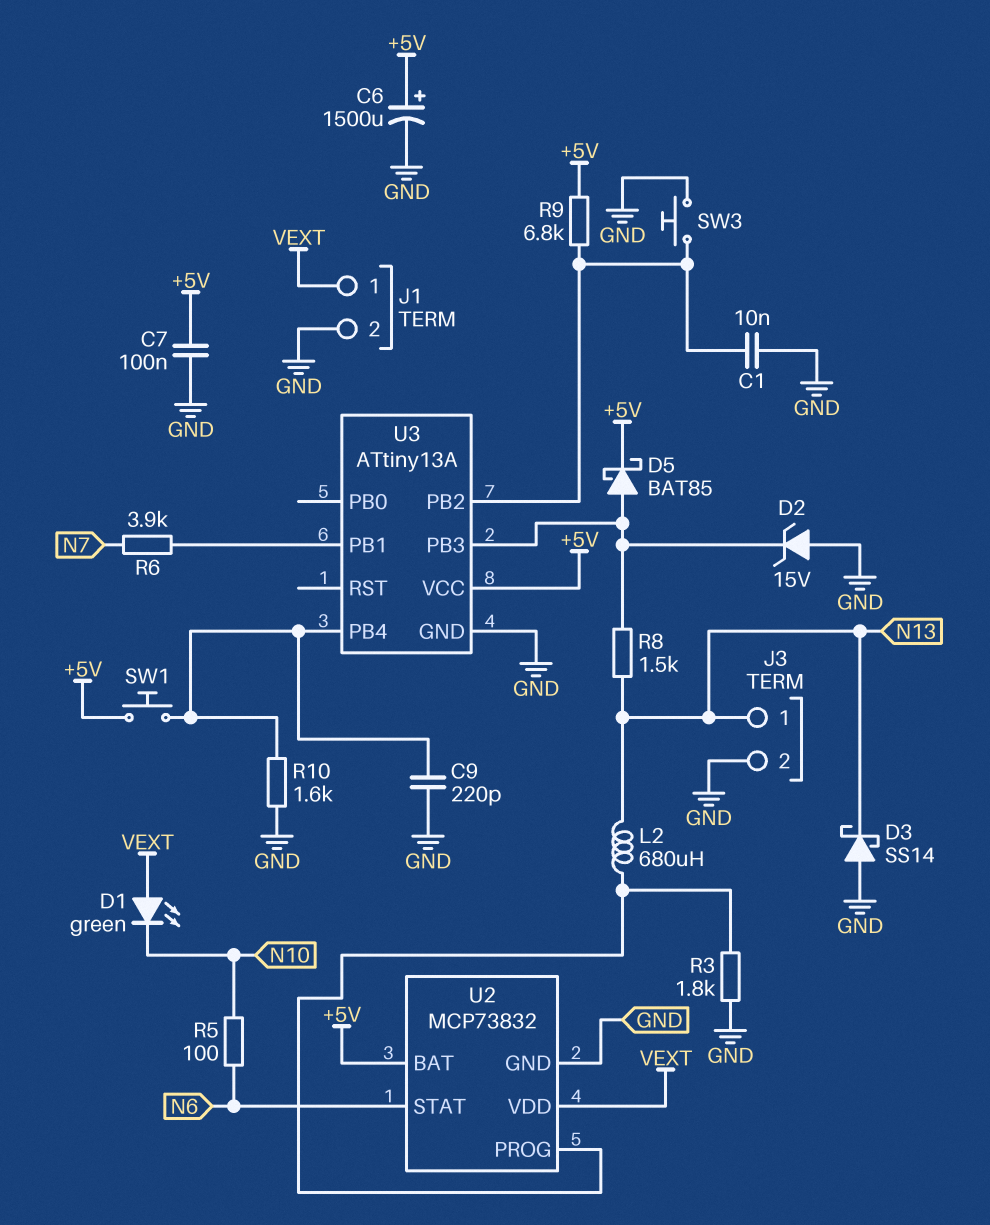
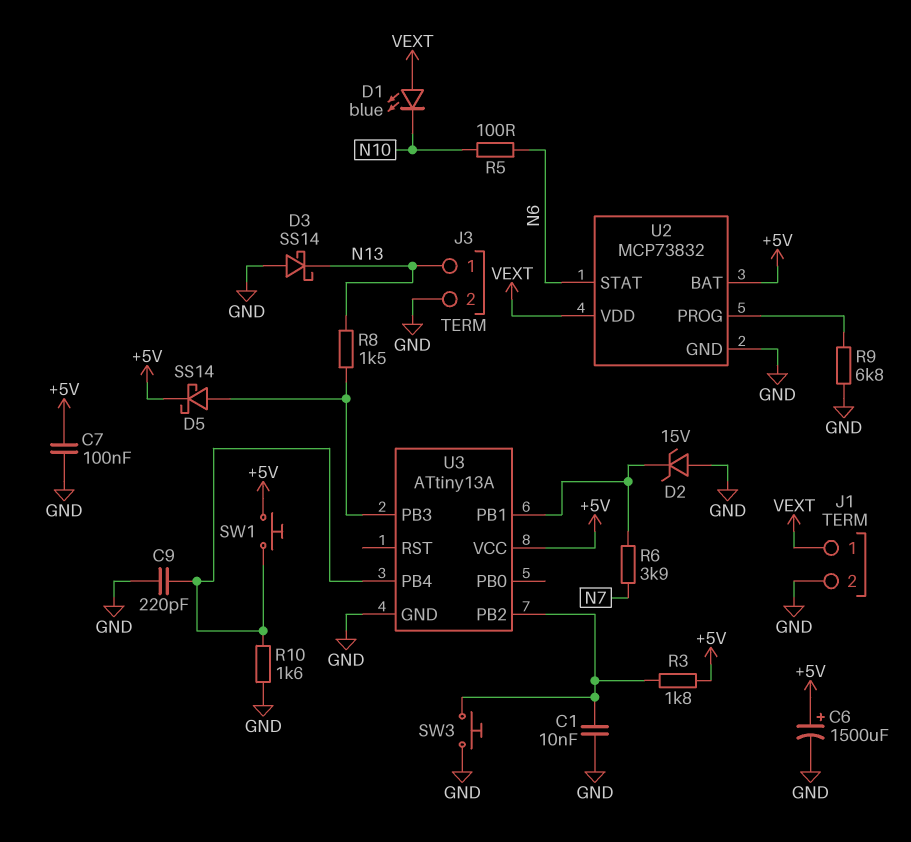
D1: LED green (A VEXT, K N10) -> LED blue (A VEXT, K N10)
D2: zener 15V (A GND, K U3/PB3) -> zener 15V (A GND, K U3/PB1)
D5: schottky BAT85 (A U3/PB3, K +5V) -> schottky SS14 (A U3/PB3, K +5V)
L2: 680uH (N13, U2/PROG) -> none
R3: 1.8k (GND, U2/PROG) -> 1.8k (+5V, U3/PB2)
R9: 6.8k (+5V, U3/PB2) -> 6.8k (GND, U2/PROG)

